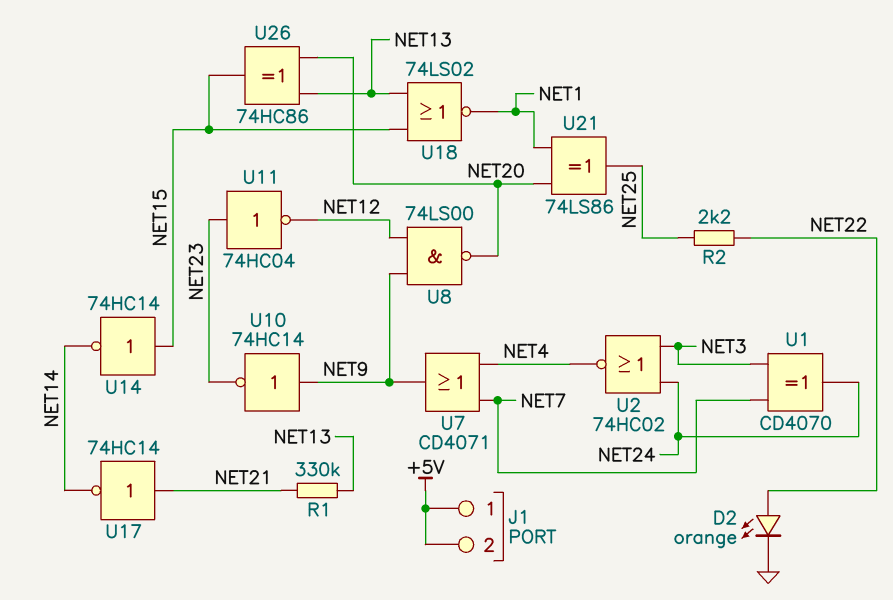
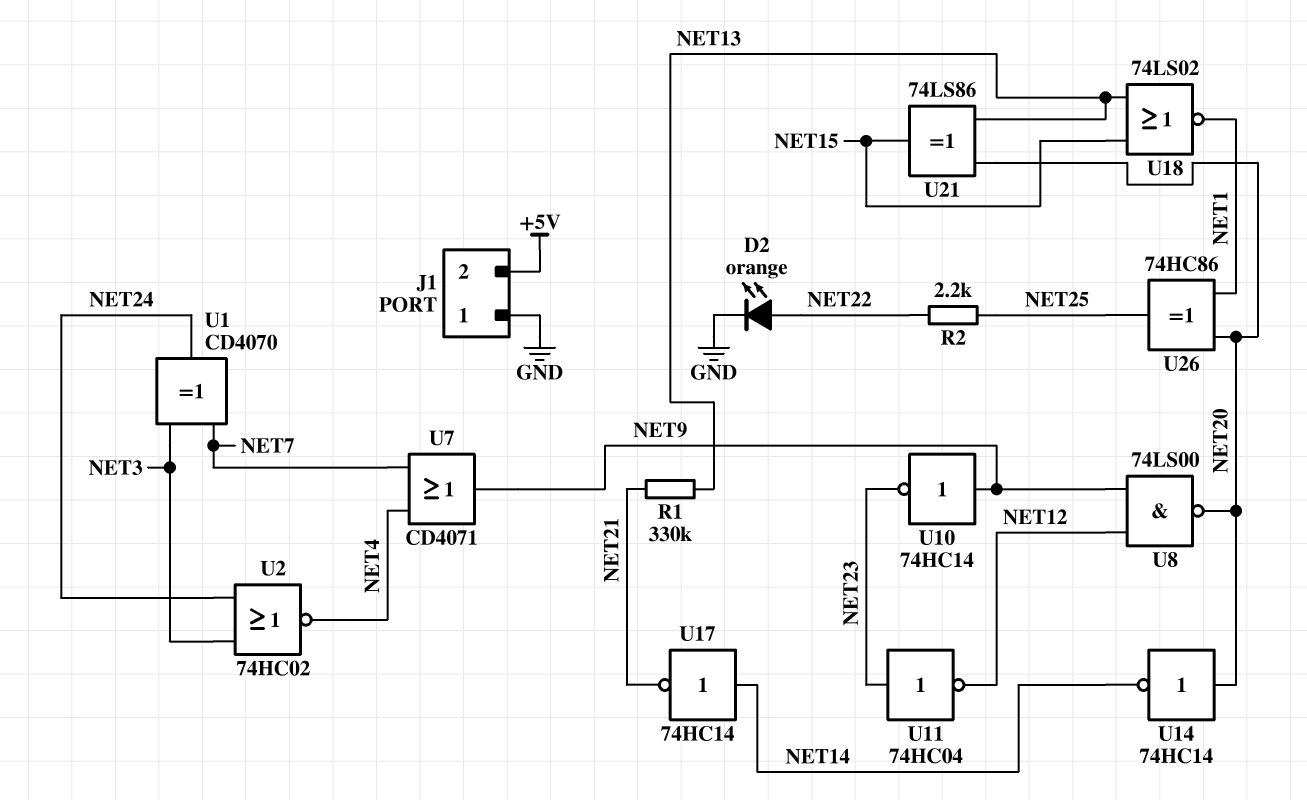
J1 pin 1: +5V -> GND
U14: NOT 74HC14 (in NET15, out NET14) -> NOT 74HC14 (in NET20, out NET14)
U17: NOT 74HC14 (in NET21, out NET14) -> NOT 74HC14 (in NET14, out NET21)
U21: XOR 74LS86 (in NET1, in NET20, out NET25) -> XOR 74LS86 (in NET13, in NET20, out NET15)
U26: XOR 74HC86 (in NET13, in NET20, out NET15) -> XOR 74HC86 (in NET1, in NET20, out NET25)

